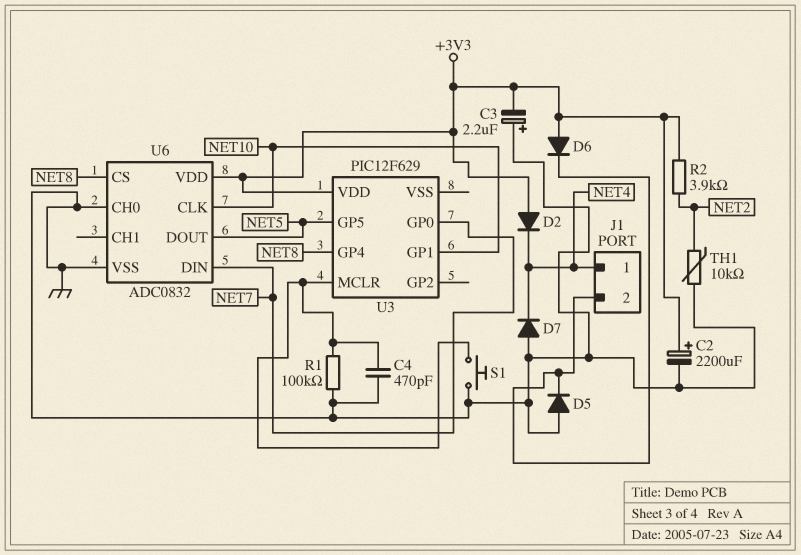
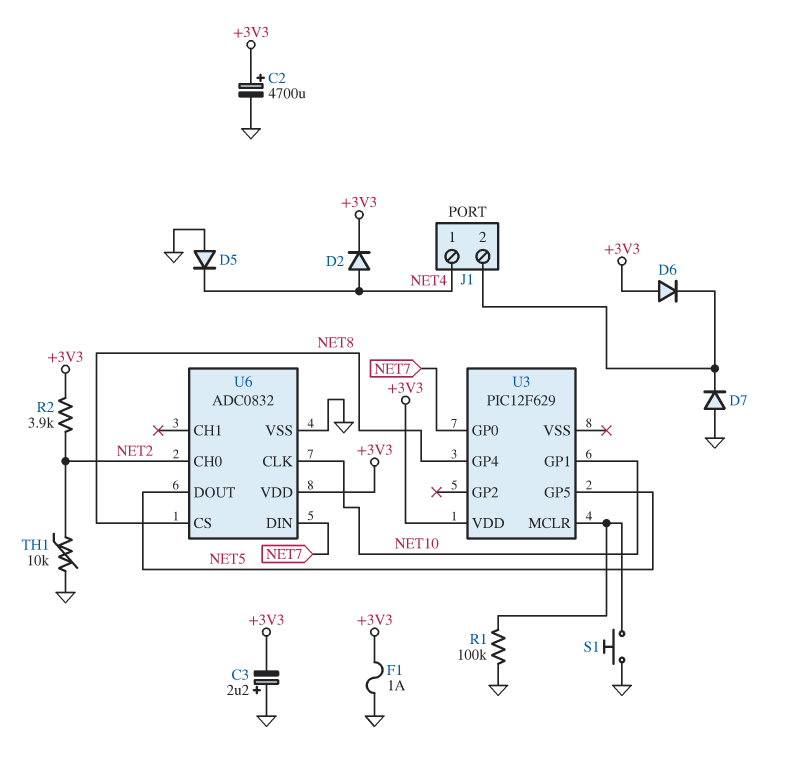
C2: 2200uF (plus +3V3, minus GND) -> 4700uF (plus +3V3, minus GND)
C4: 470pF (GND, U3/MCLR) -> none
D2: diode (A +3V3, K NET4) -> diode (A NET4, K +3V3)
D5: diode (A GND, K J1/2) -> diode (A GND, K NET4)
D7: diode (A GND, K NET4) -> diode (A GND, K J1/2)
F1: none -> 1A (+3V3, GND)
U6 pin CH0: GND -> NET2

